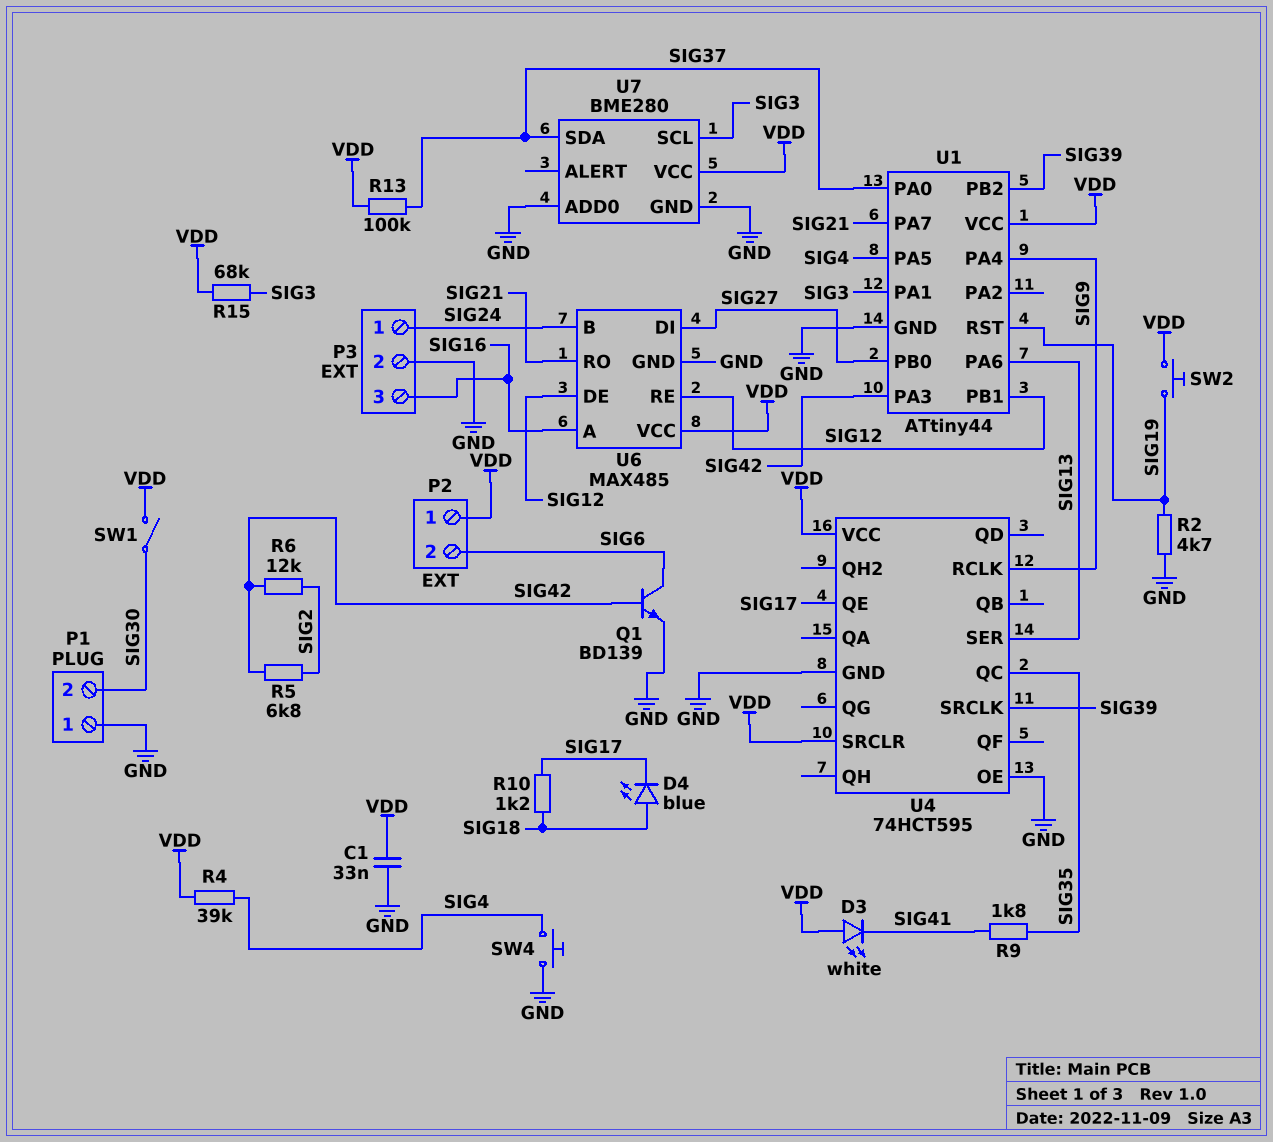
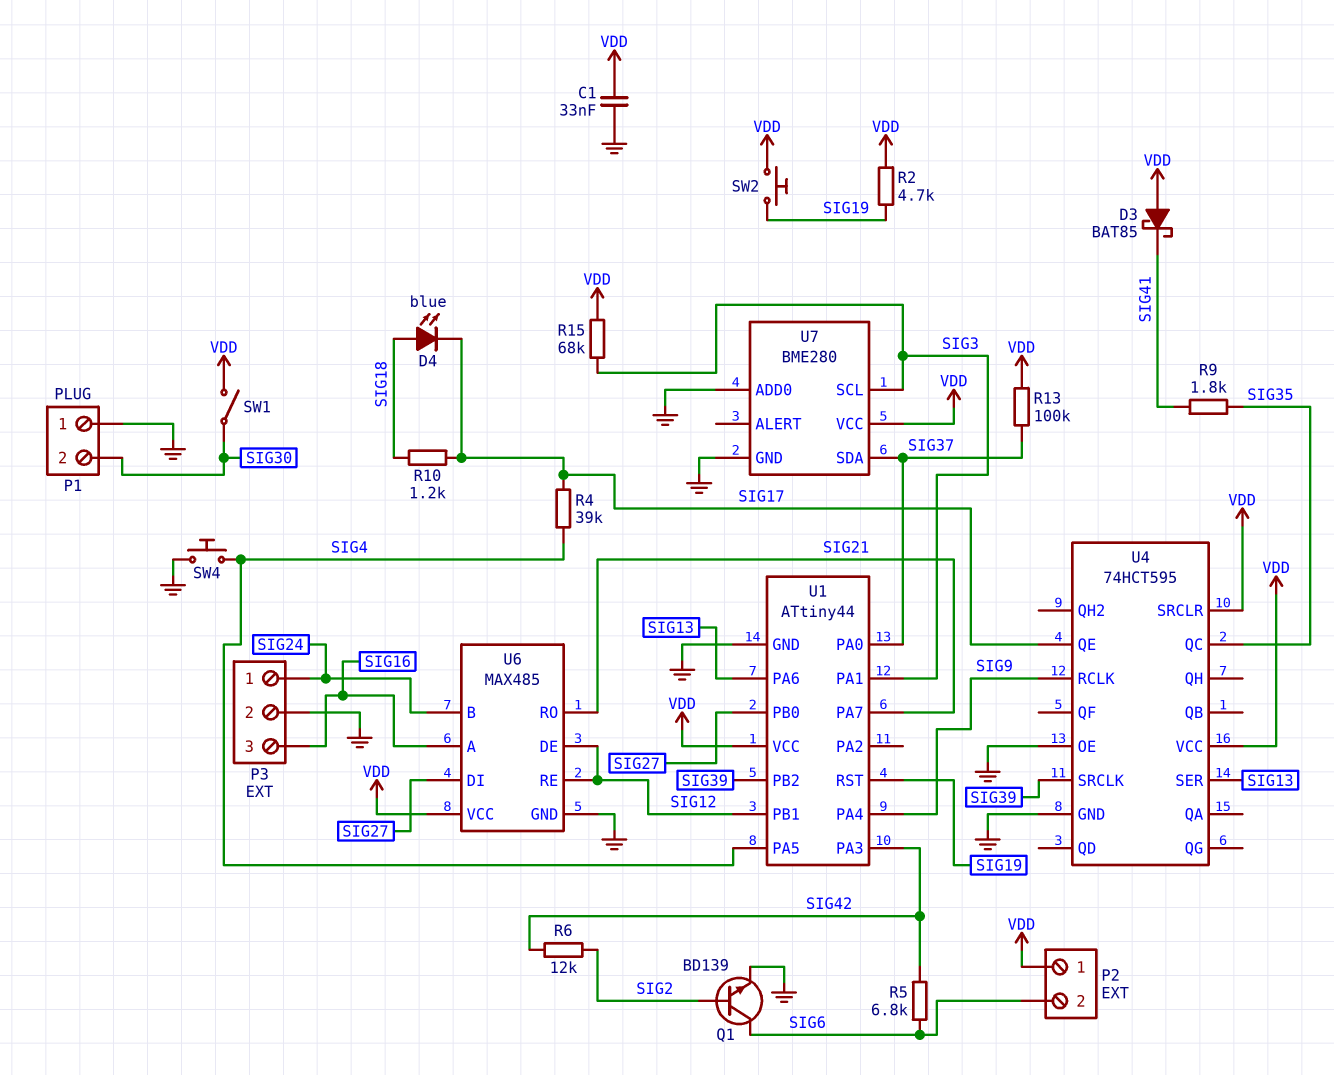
D3: LED white (A VDD, K SIG41) -> schottky BAT85 (A VDD, K SIG41)
Q1: NPN BD139 (B SIG42, C SIG6, E GND) -> NPN BD139 (B SIG2, C SIG6, E GND)
R2: 4.7k (GND, SIG19) -> 4.7k (SIG19, VDD)
R4: 39k (SIG4, VDD) -> 39k (SIG4, SIG17)
R5: 6.8k (SIG2, SIG42) -> 6.8k (SIG6, SIG42)

